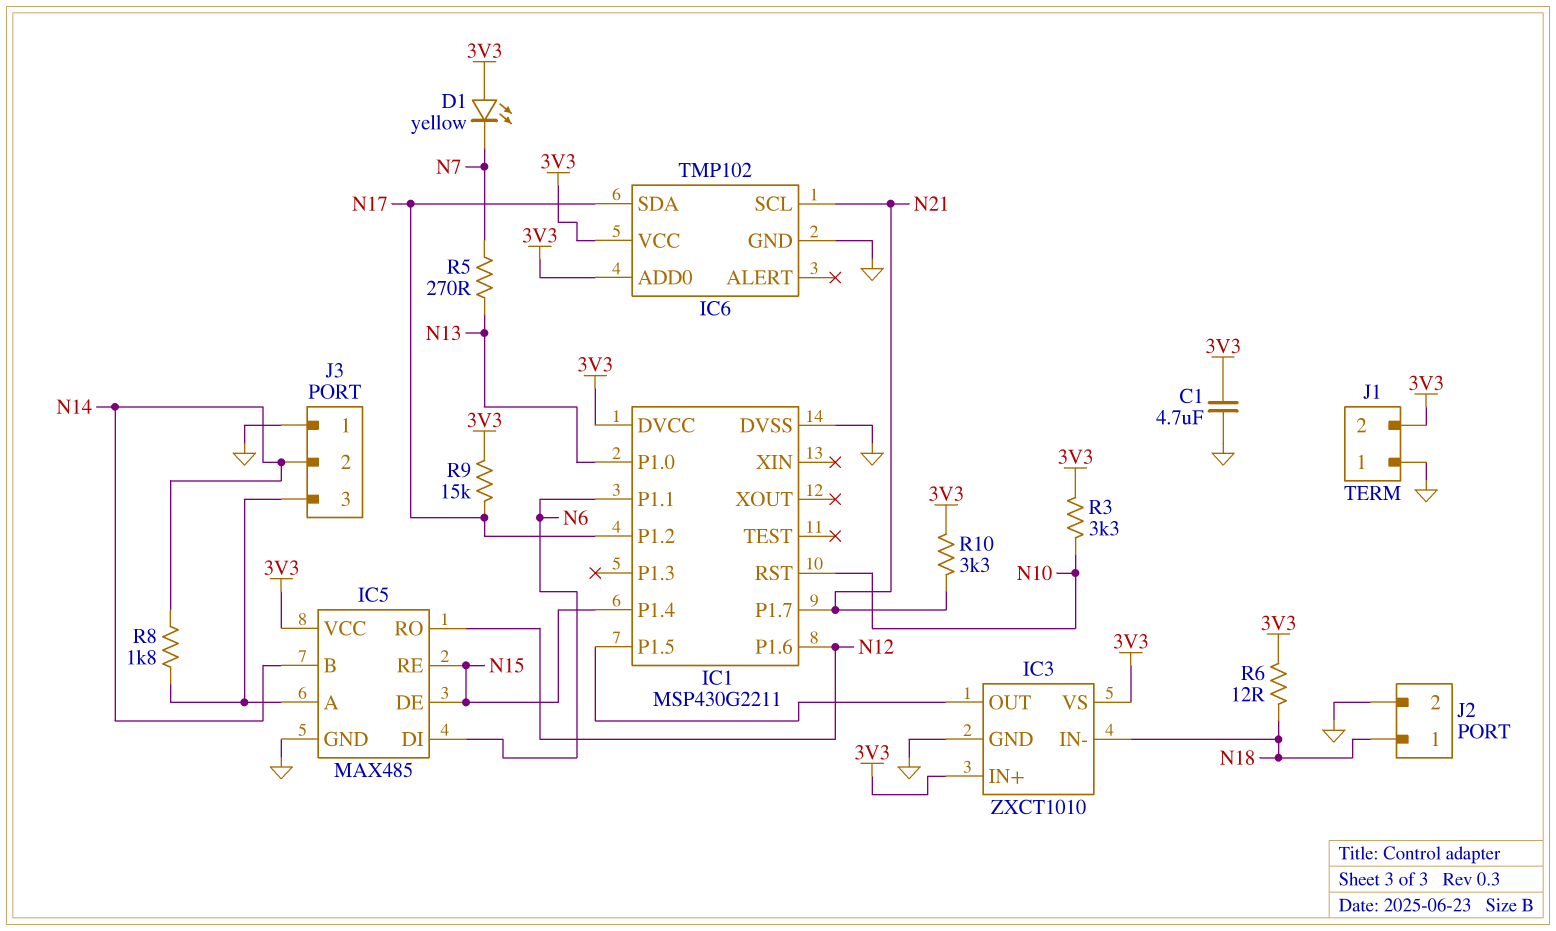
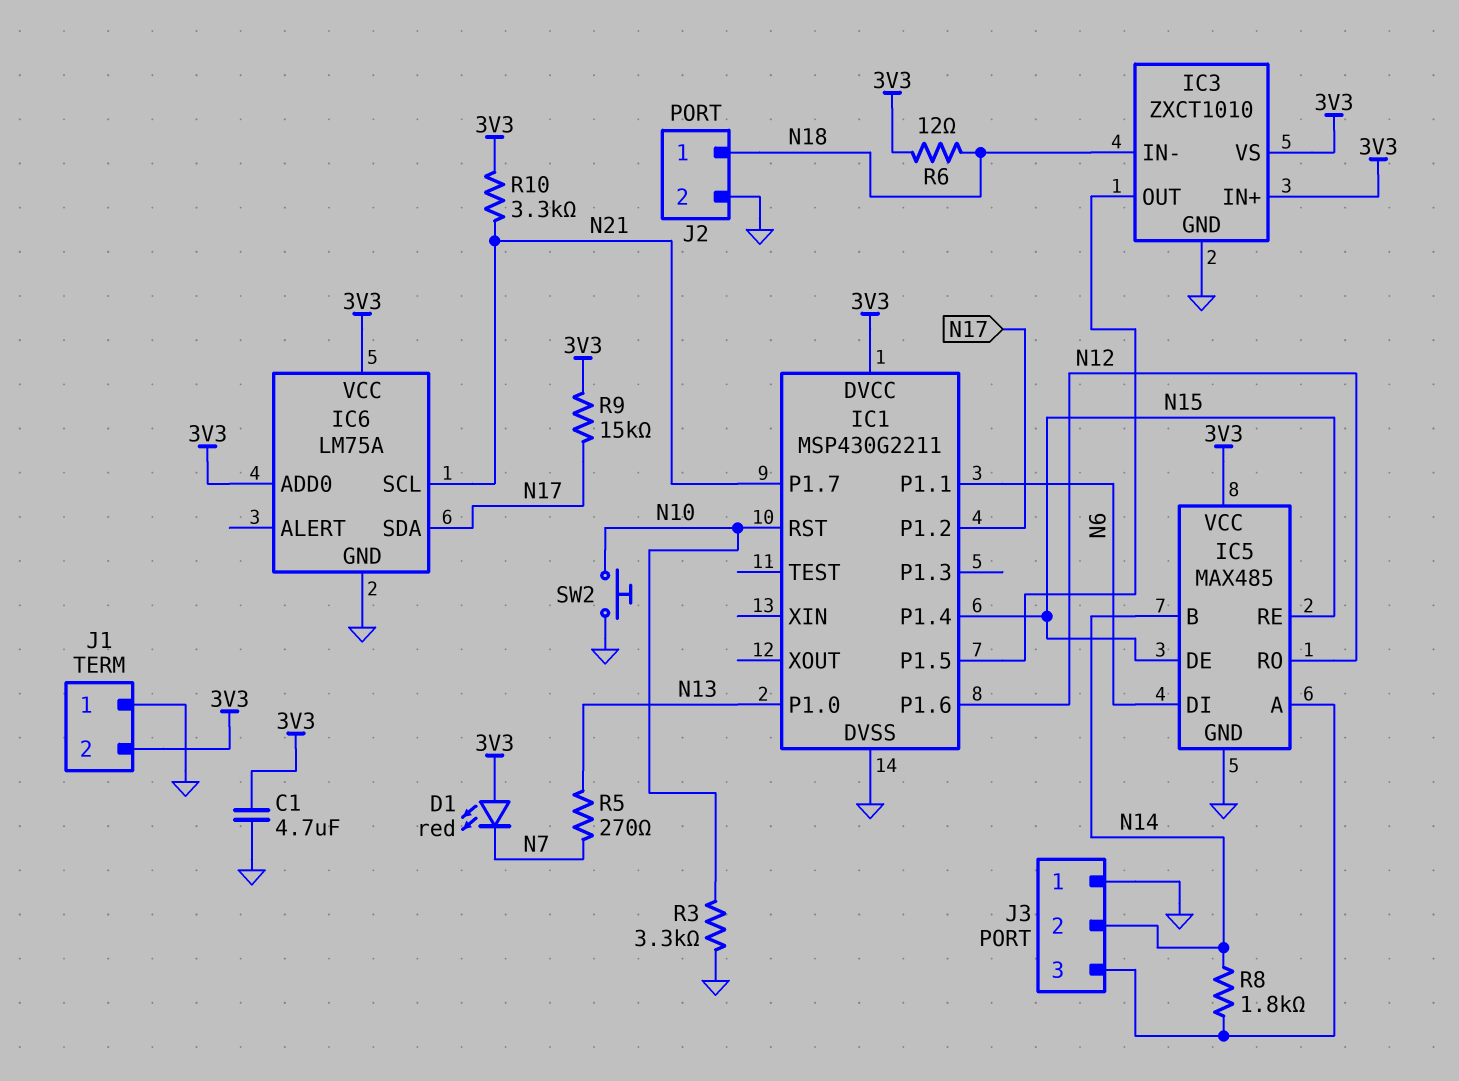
D1: LED yellow (A 3V3, K N7) -> LED red (A 3V3, K N7)
IC6: TMP102 -> LM75A
R3: 3.3k (3V3, N10) -> 3.3k (GND, N10)
SW2: none -> button (GND, N10)

